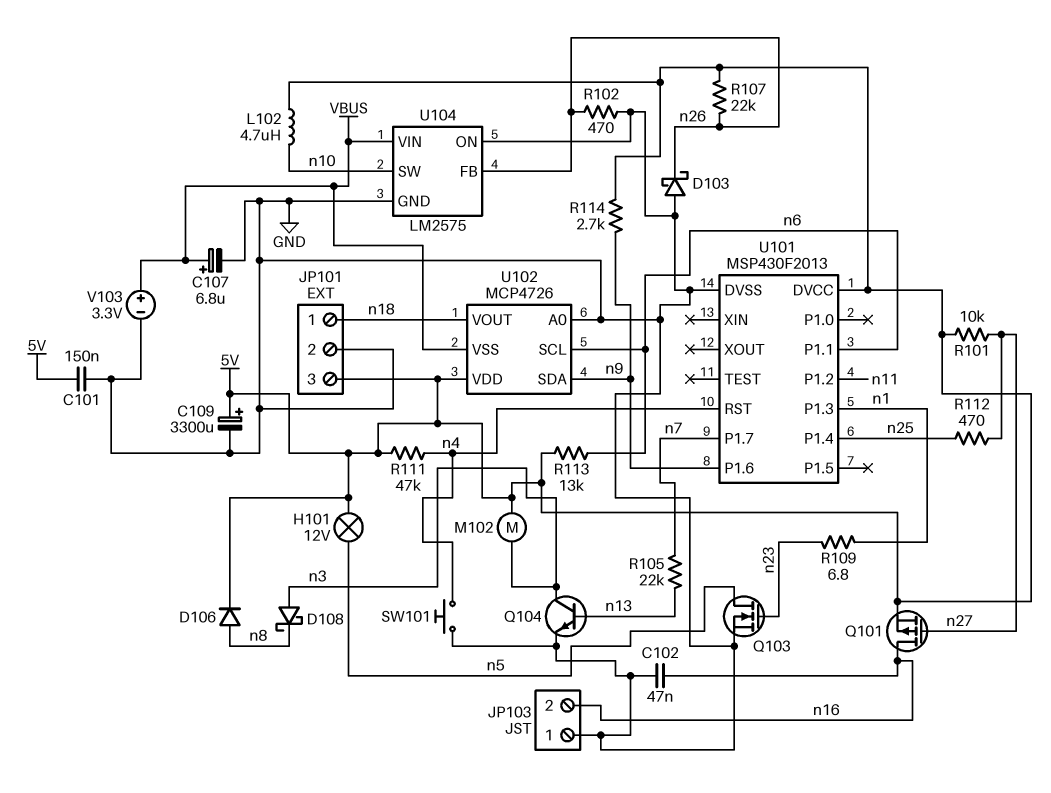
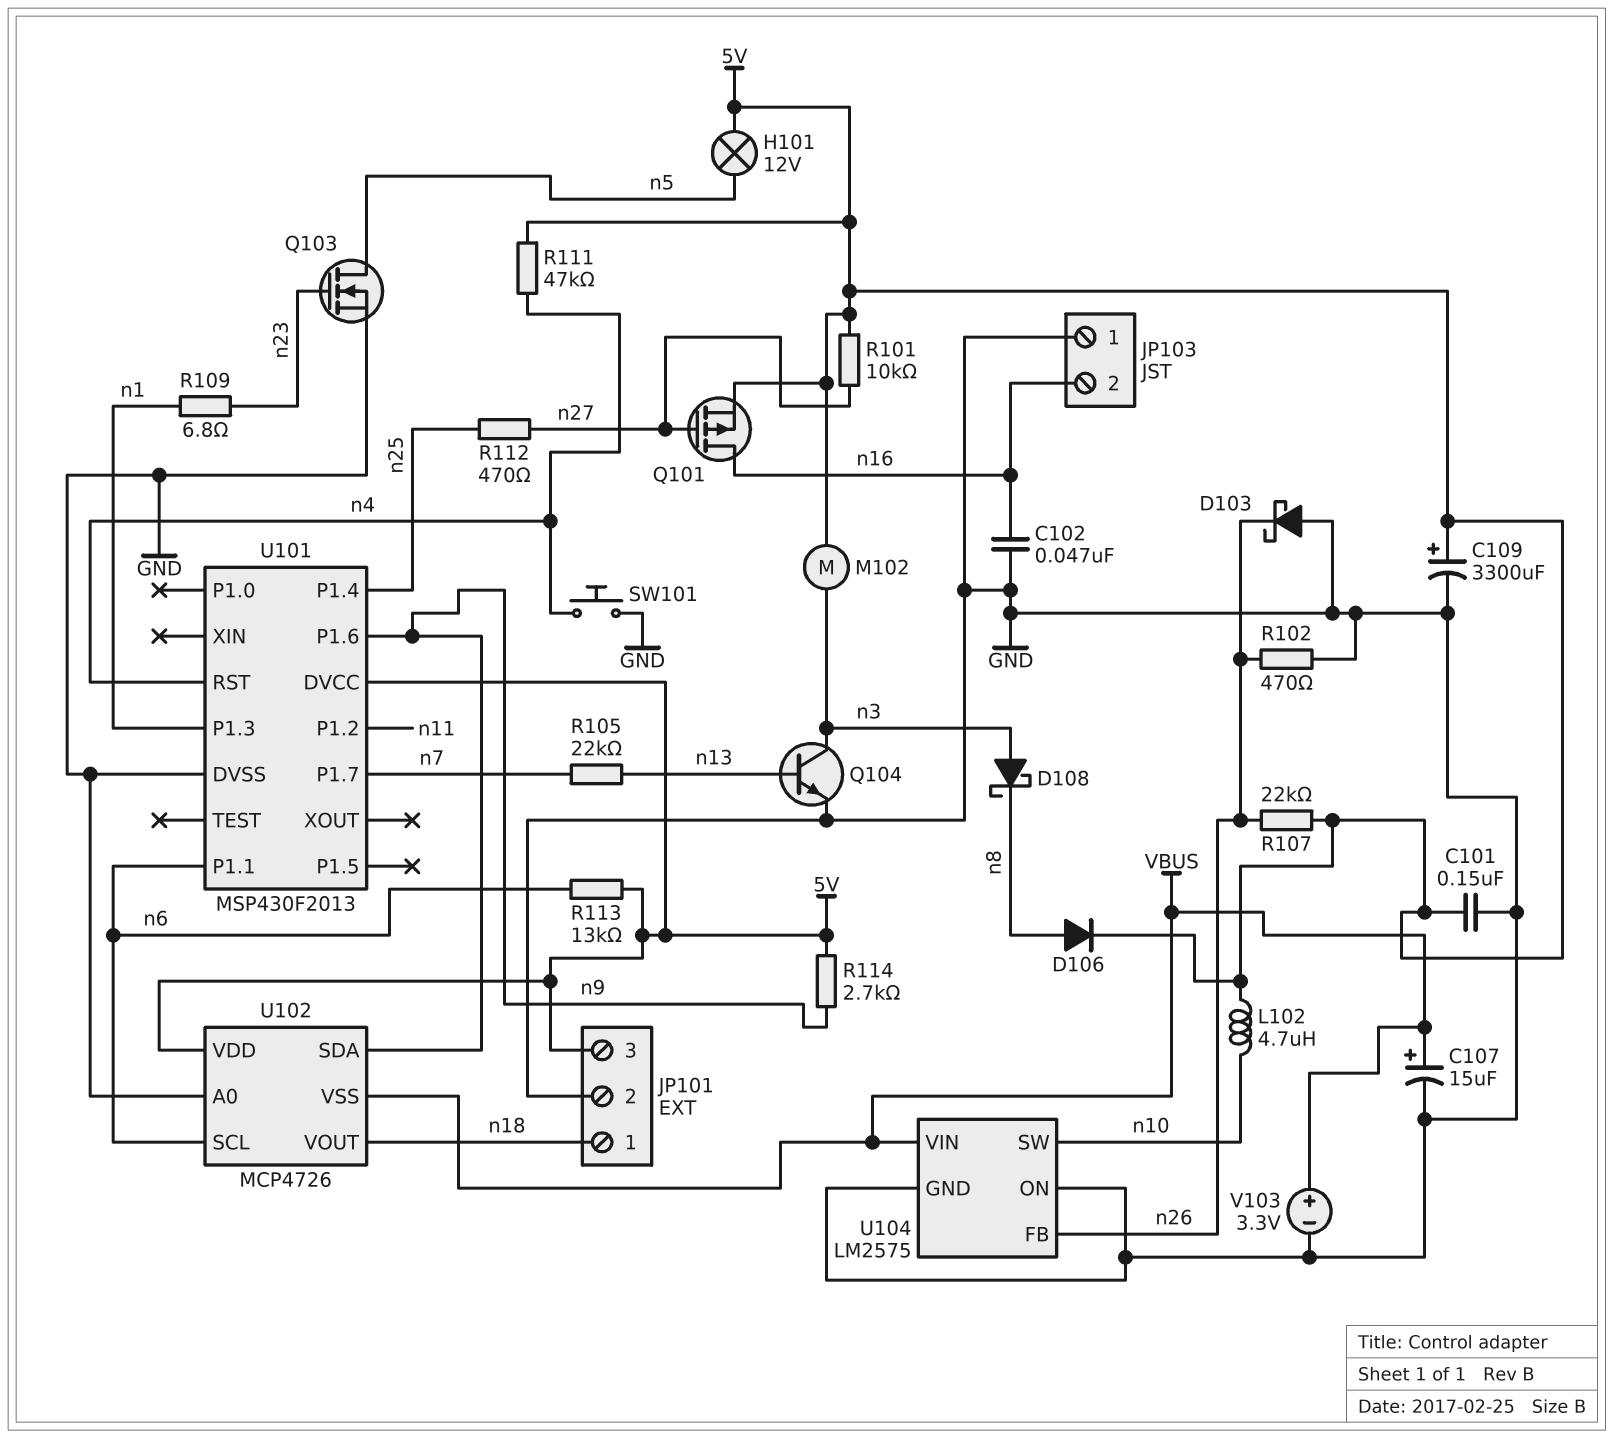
C107: 6.8uF (plus VBUS, minus GND) -> 15uF (plus VBUS, minus GND)

